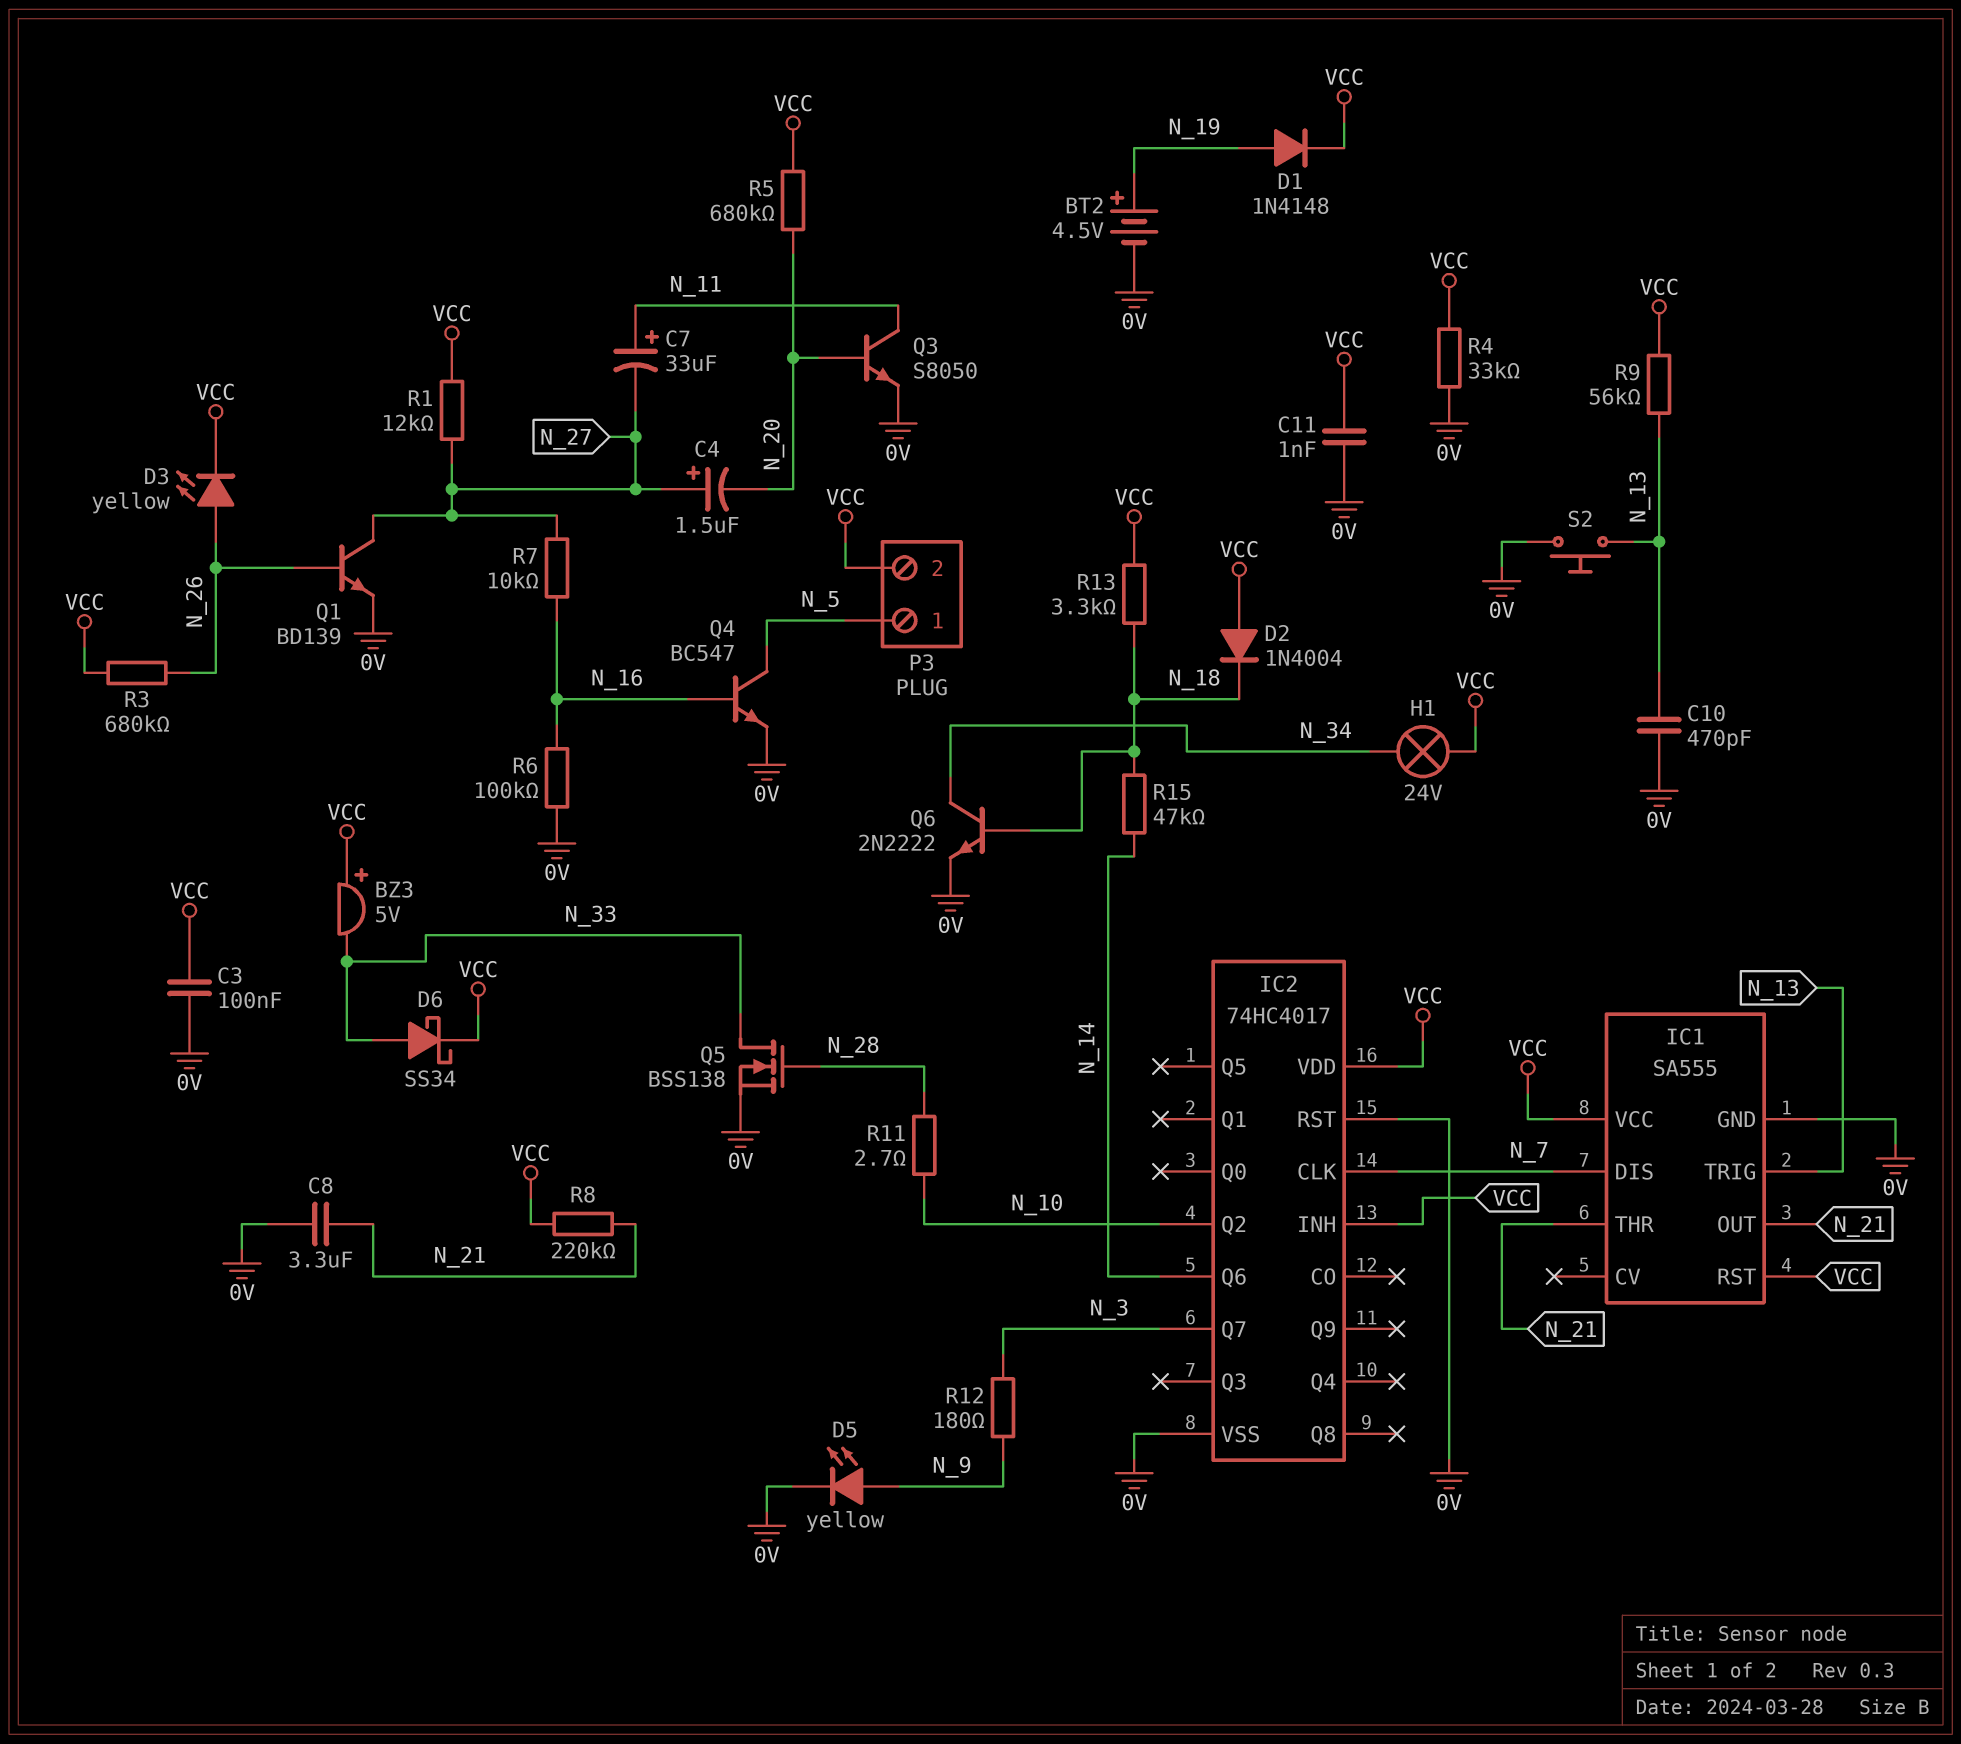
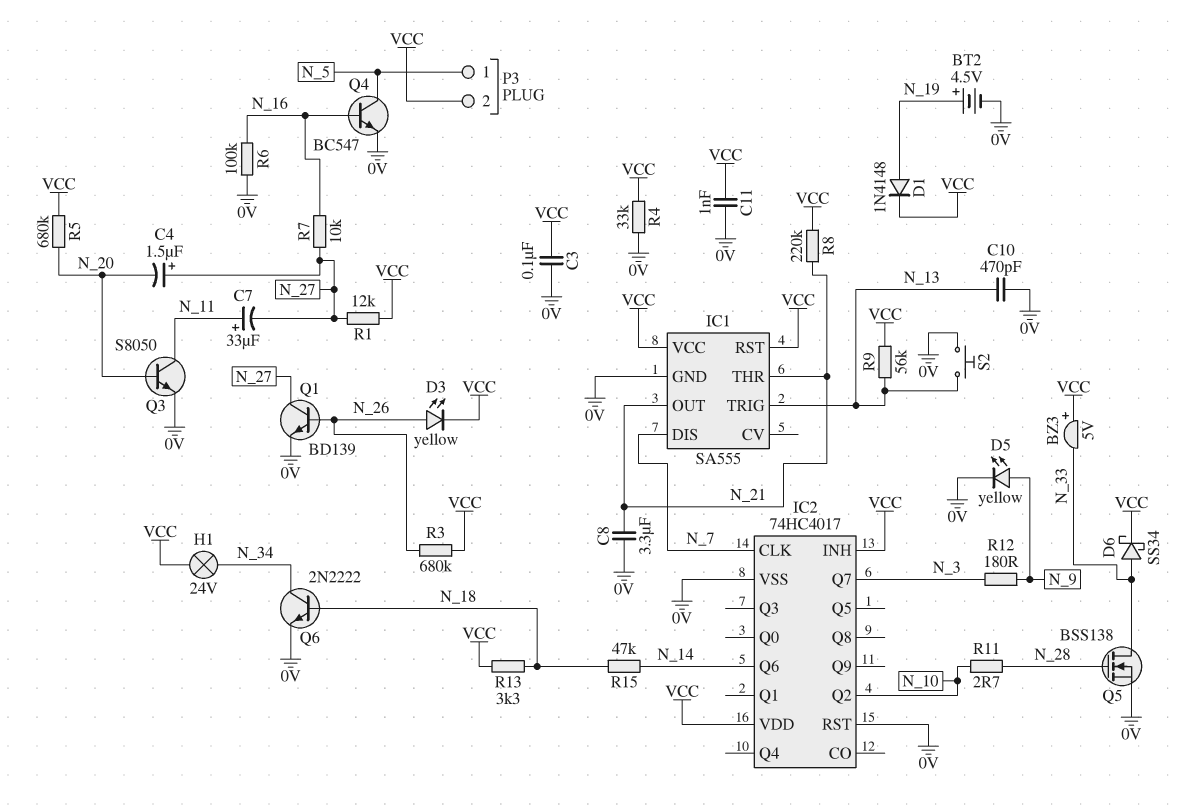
D2: diode 1N4004 (A VCC, K N_18) -> none

